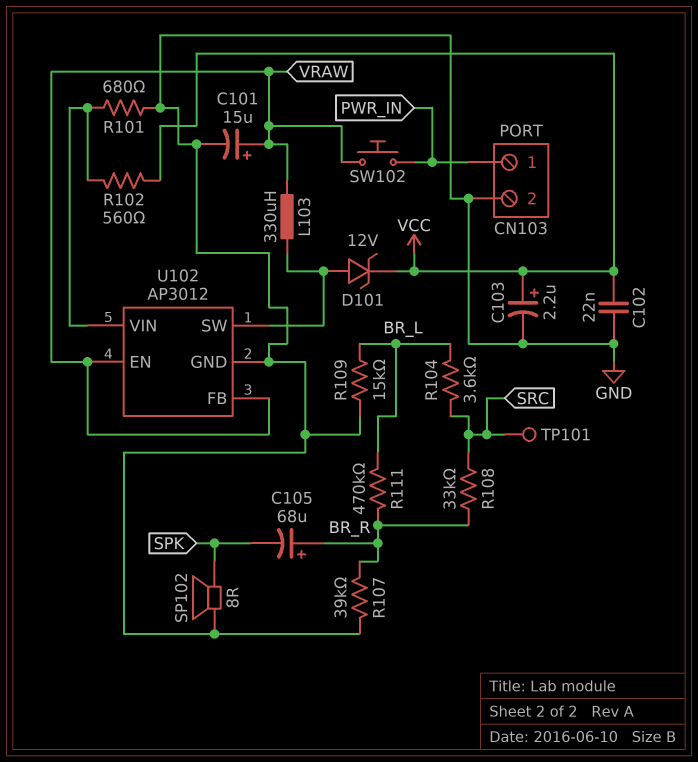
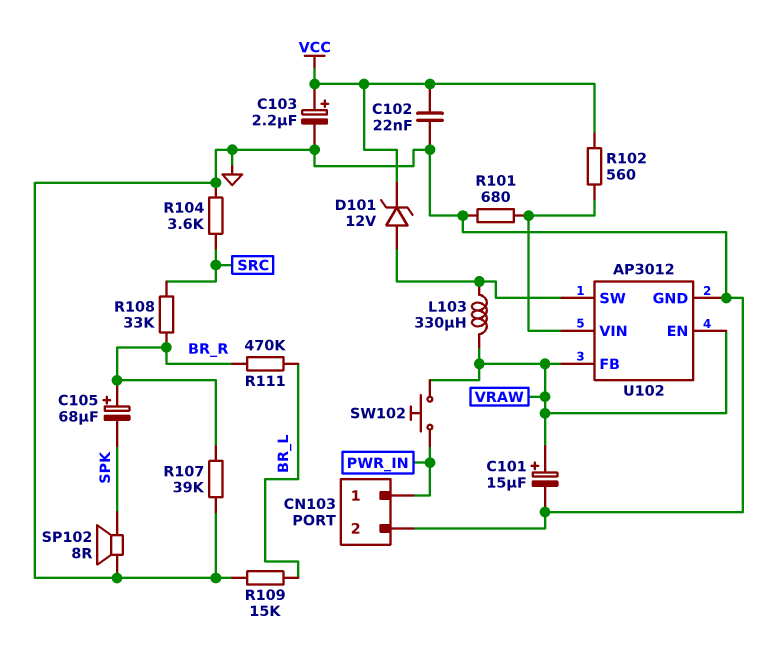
R104: 3.6k (BR_L, SRC) -> 3.6k (GND, SRC)
TP101: test point (SRC) -> none

